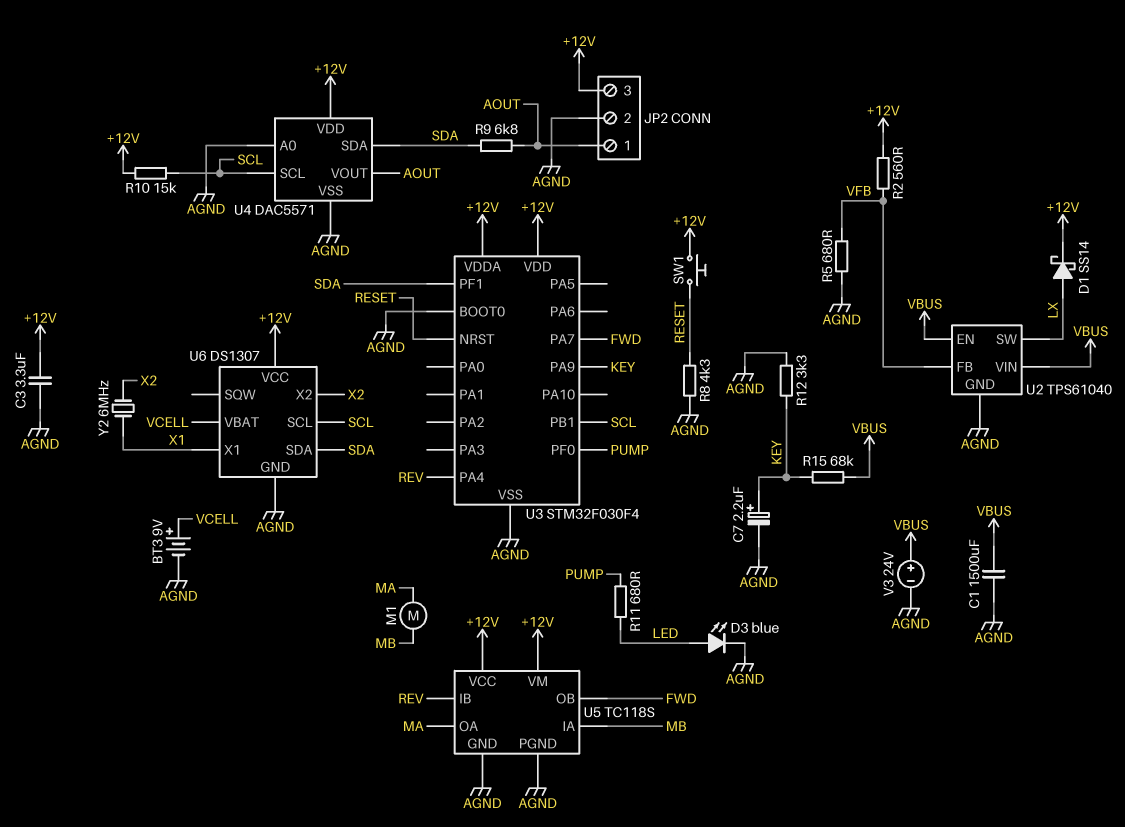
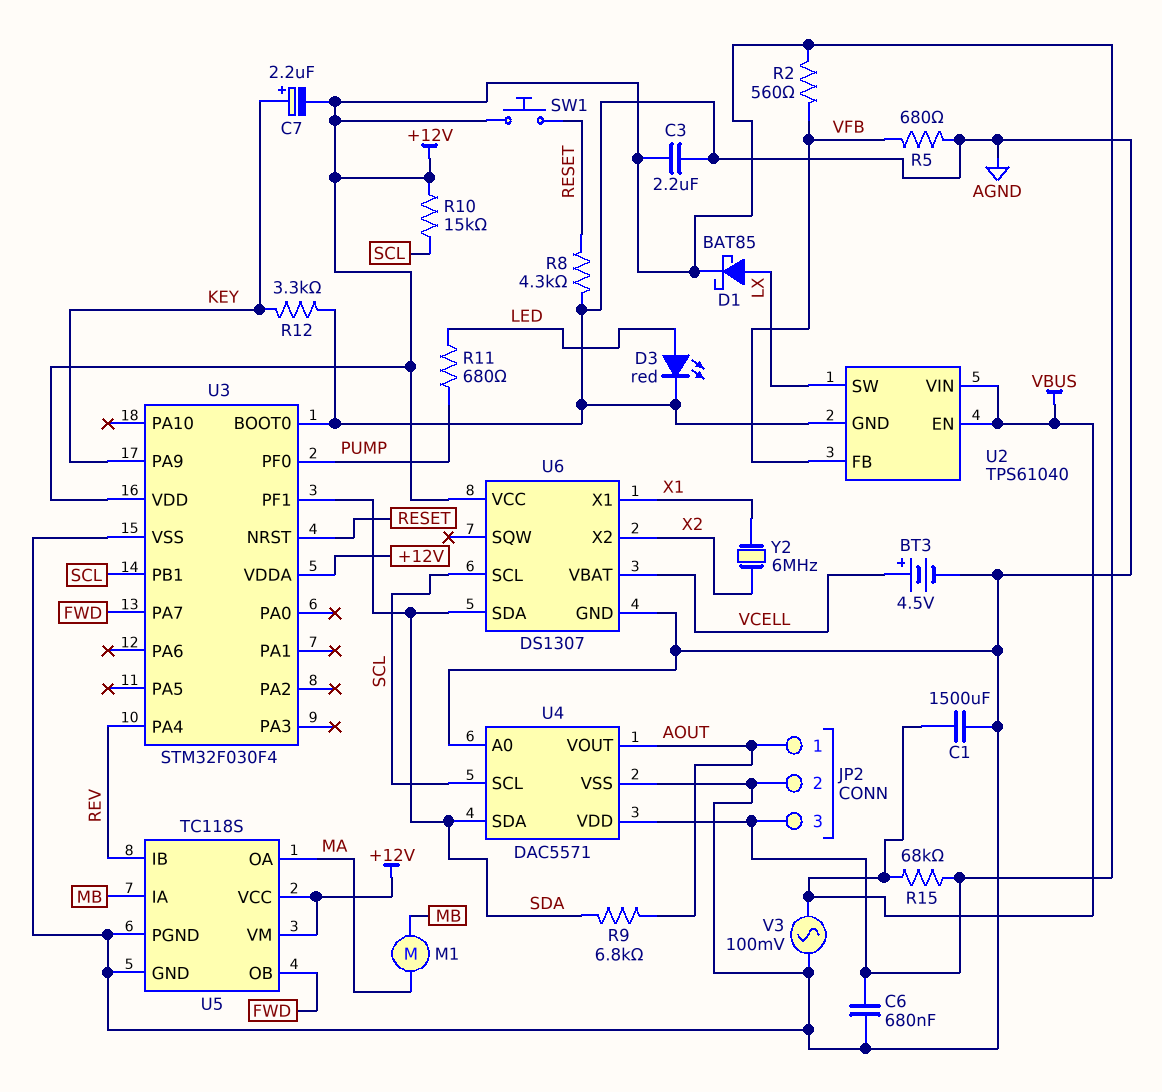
BT3: 9V (plus VCELL, minus AGND) -> 4.5V (plus VCELL, minus AGND)
C3: 3.3uF (+12V, AGND) -> 2.2uF (+12V, AGND)
C6: none -> 680nF (+12V, AGND)
C7: 2.2uF (plus KEY, minus AGND) -> 2.2uF (plus KEY, minus +12V)
D1: schottky SS14 (A LX, K +12V) -> schottky BAT85 (A LX, K +12V)
D3: LED blue (A LED, K AGND) -> LED red (A LED, K AGND)
R15: 68k (KEY, VBUS) -> 68k (+12V, VBUS)
V3: 24V (plus VBUS, minus AGND) -> AC 100mV (AGND, VBUS)

